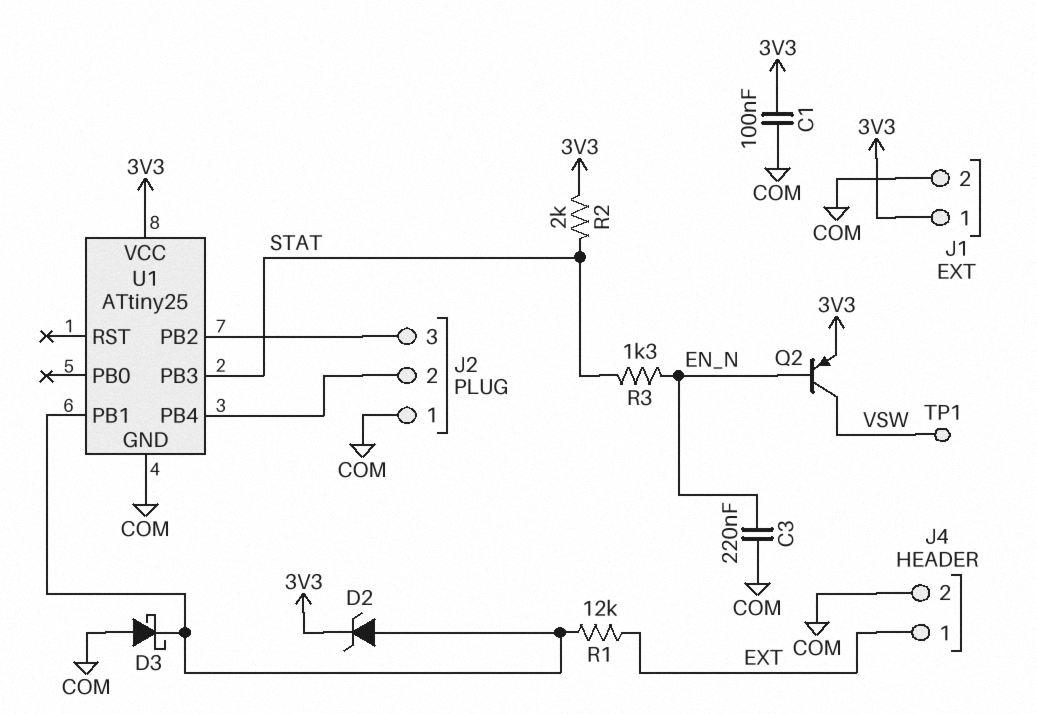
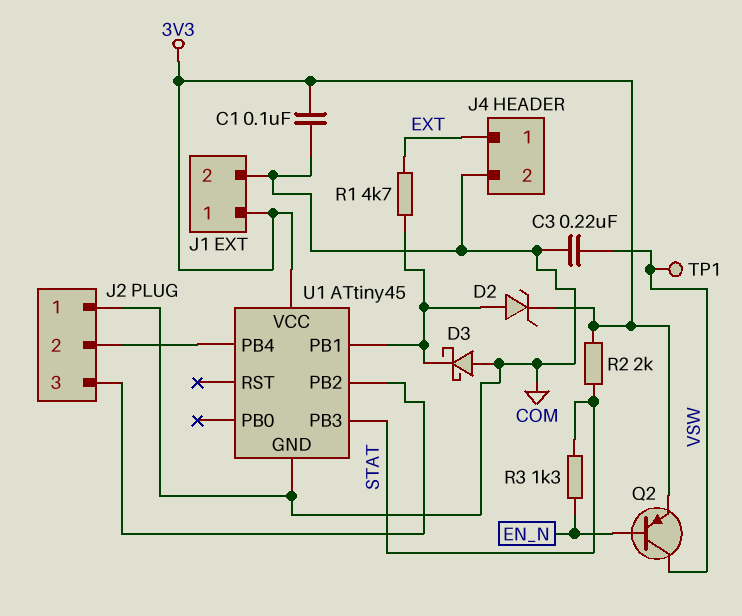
C3: 220nF (COM, EN_N) -> 220nF (COM, VSW)
R1: 12k (EXT, U1/PB1) -> 4.7k (EXT, U1/PB1)
U1: ATtiny25 -> ATtiny45

